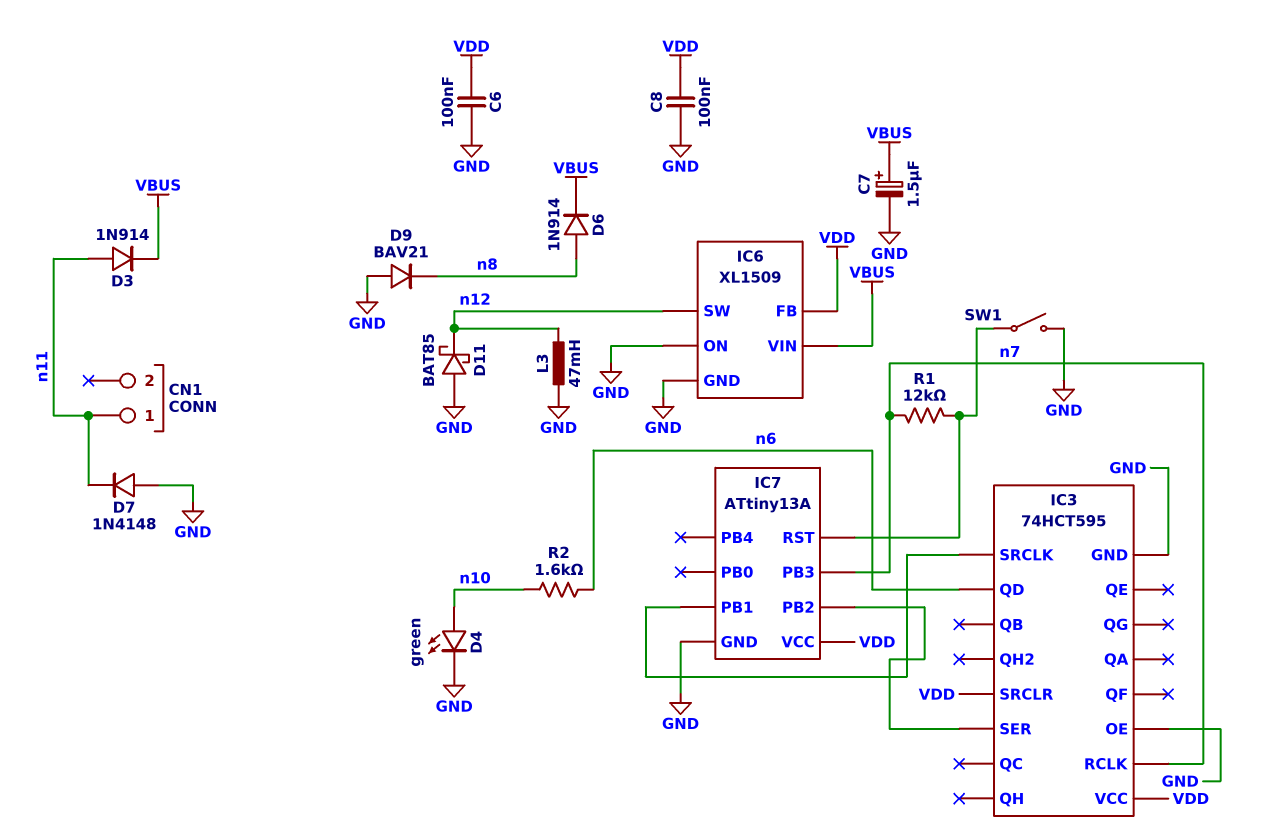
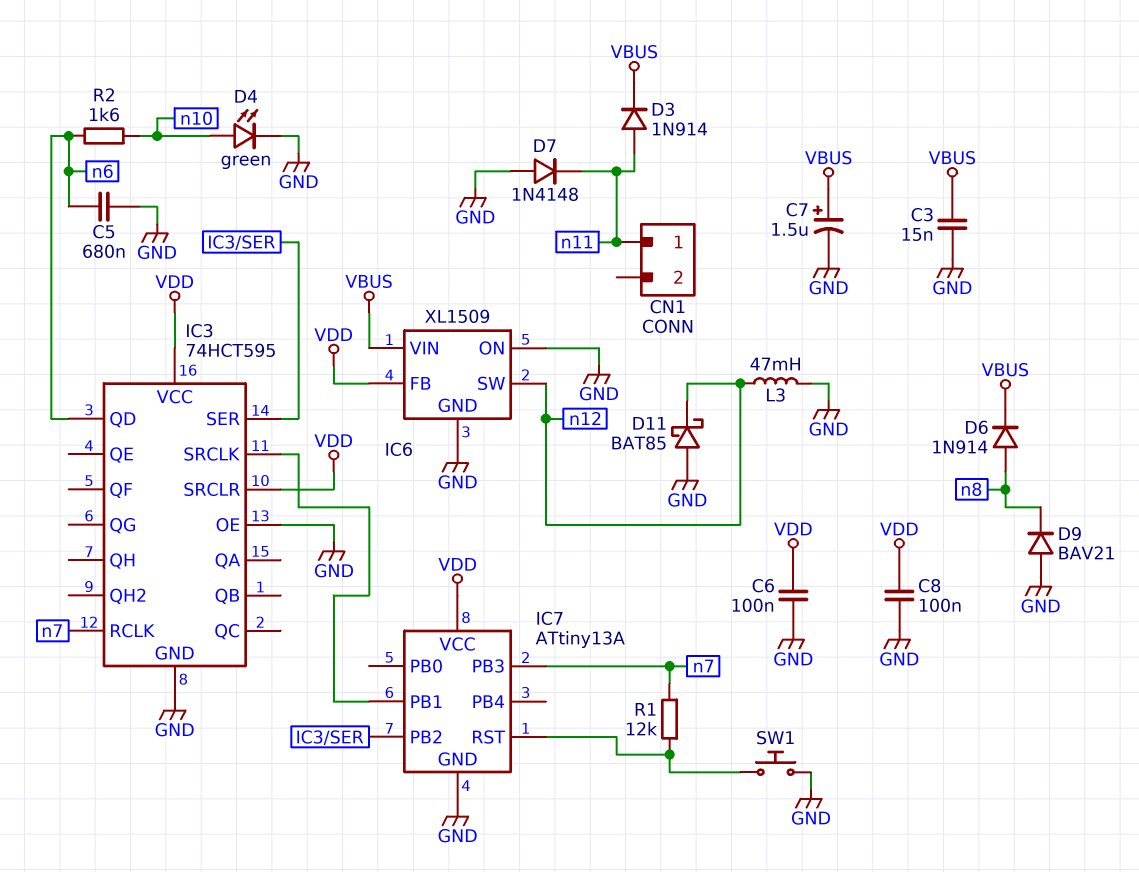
C3: none -> 15nF (GND, VBUS)
C5: none -> 680nF (GND, n6)
SW1: switch (GND, IC7/RST) -> button (GND, IC7/RST)

